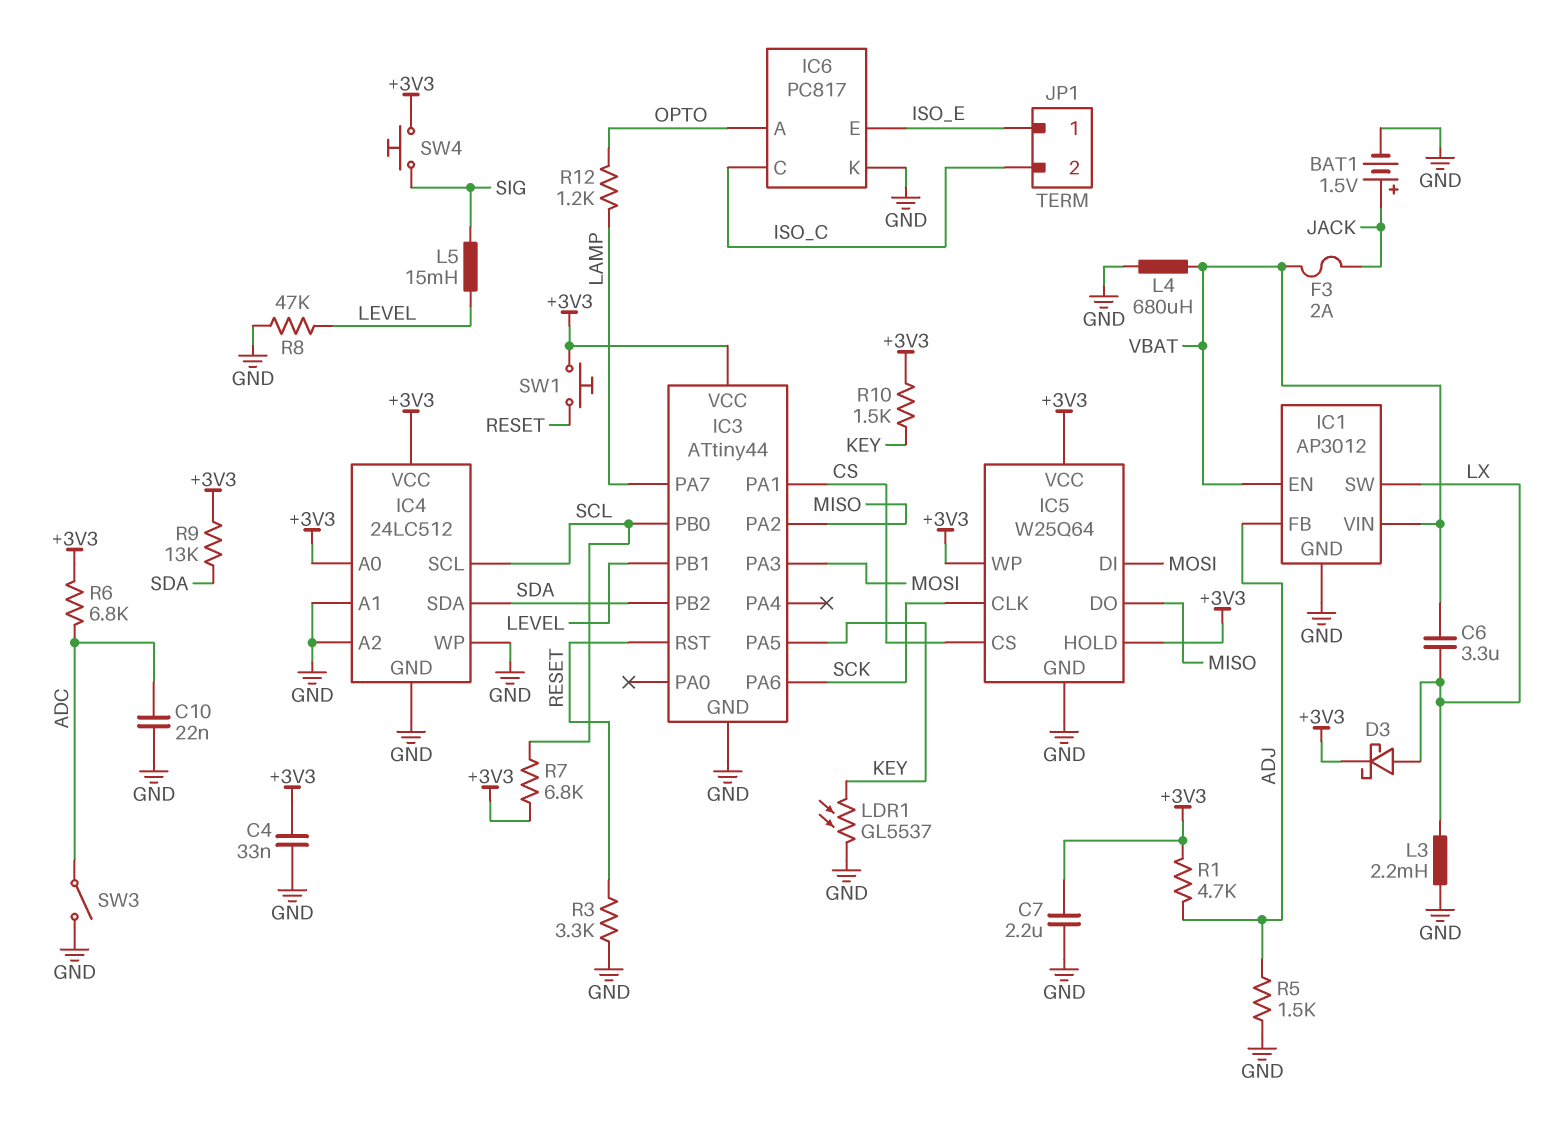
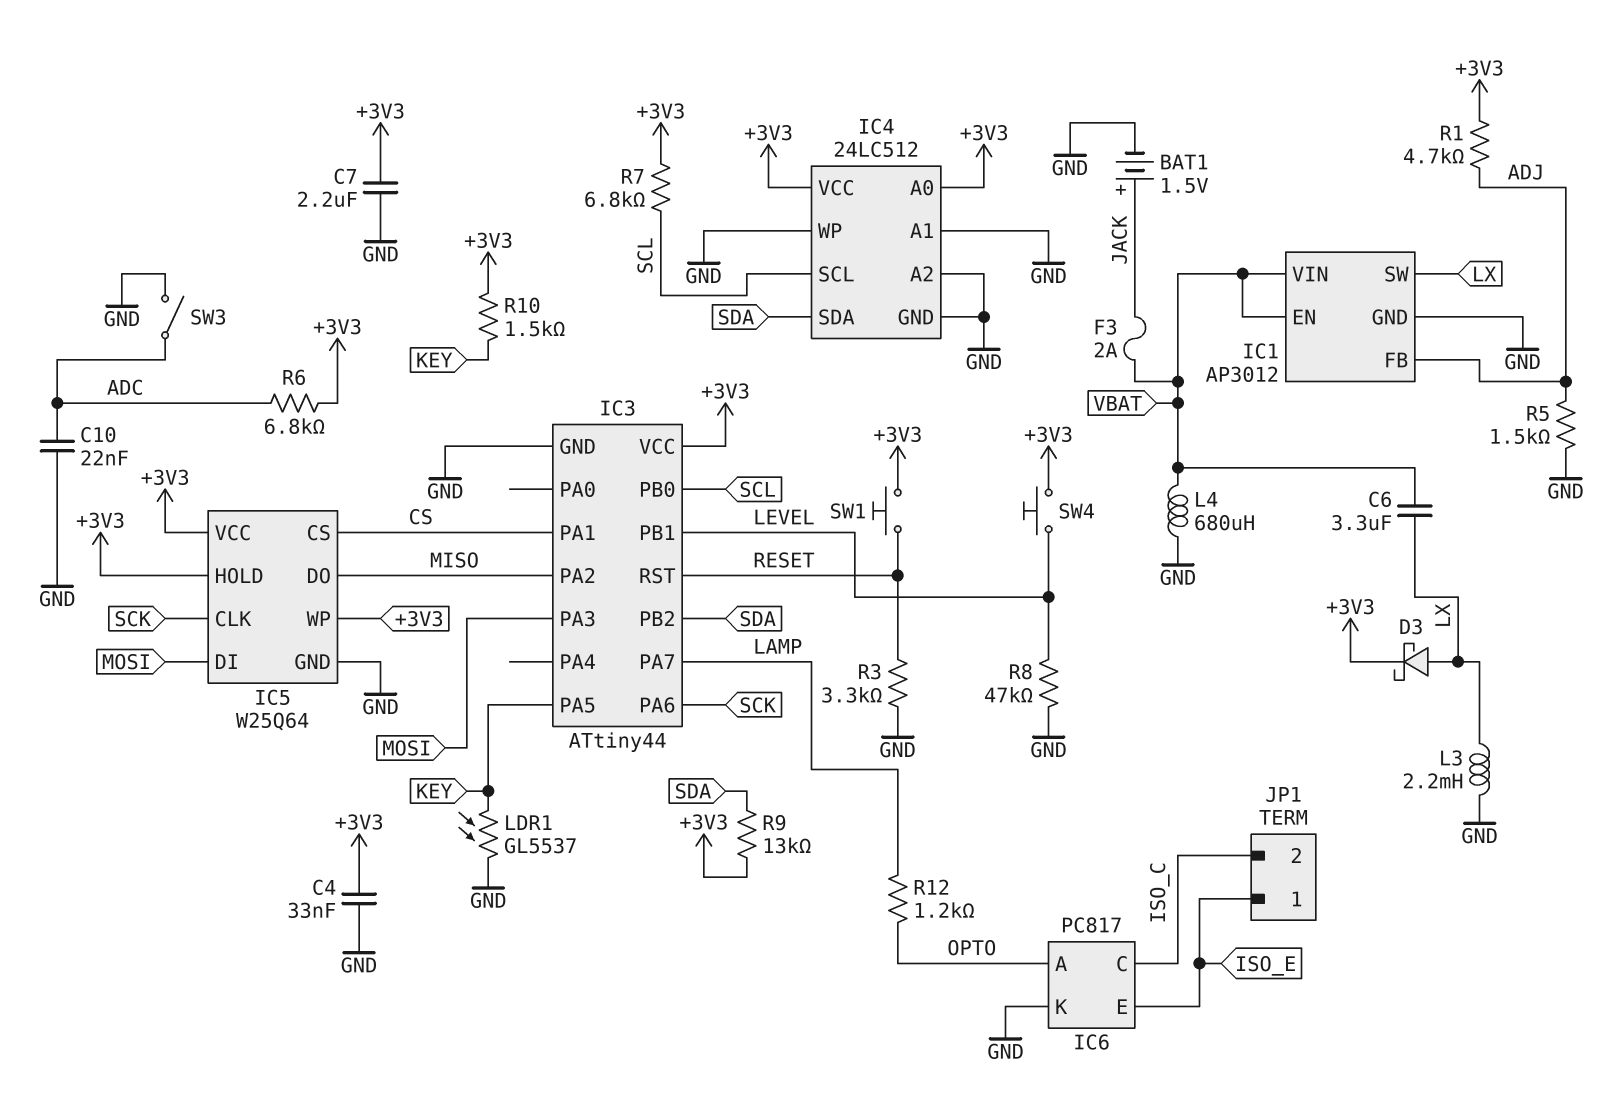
L5: 15mH (LEVEL, SIG) -> none
SW4: button (+3V3, SIG) -> button (+3V3, LEVEL)

